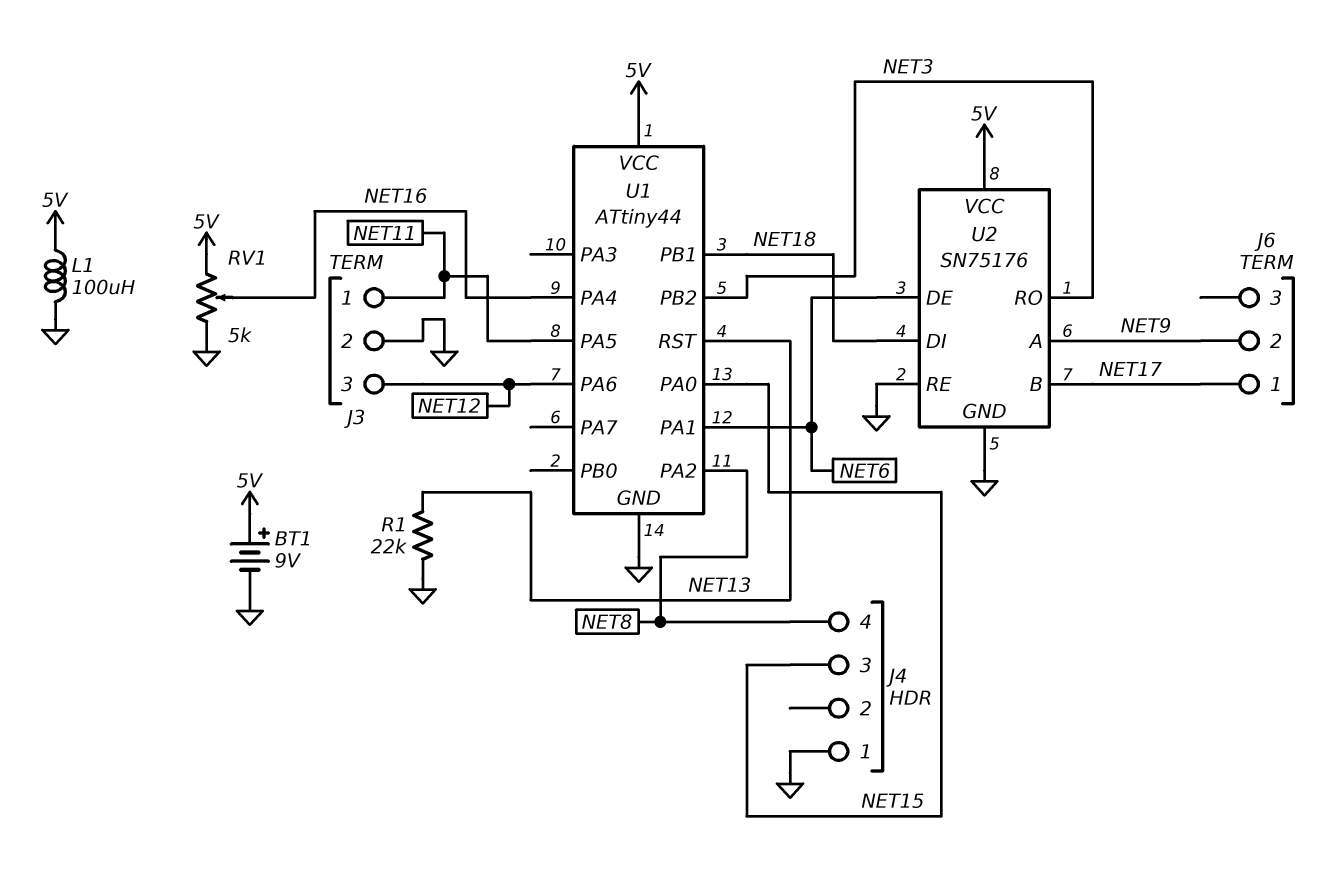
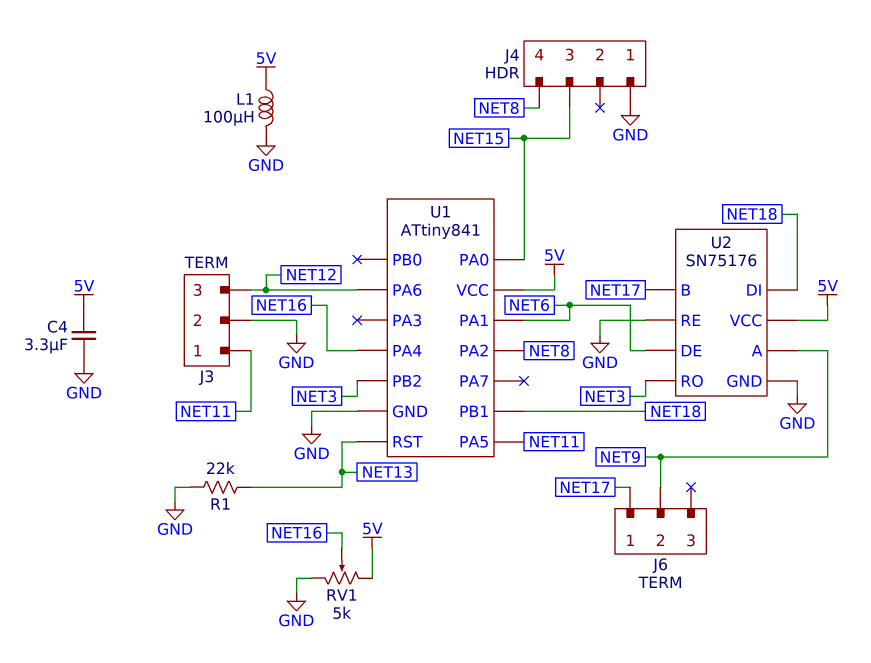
BT1: 9V (plus 5V, minus GND) -> none
C4: none -> 3.3uF (5V, GND)
U1: ATtiny44 -> ATtiny841

